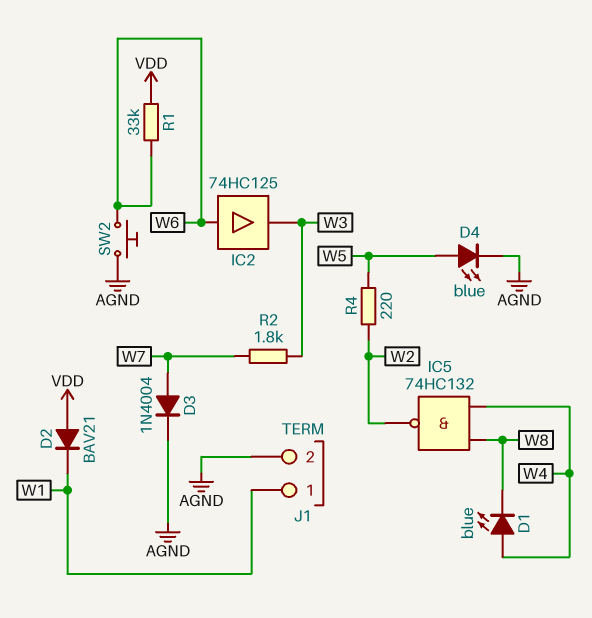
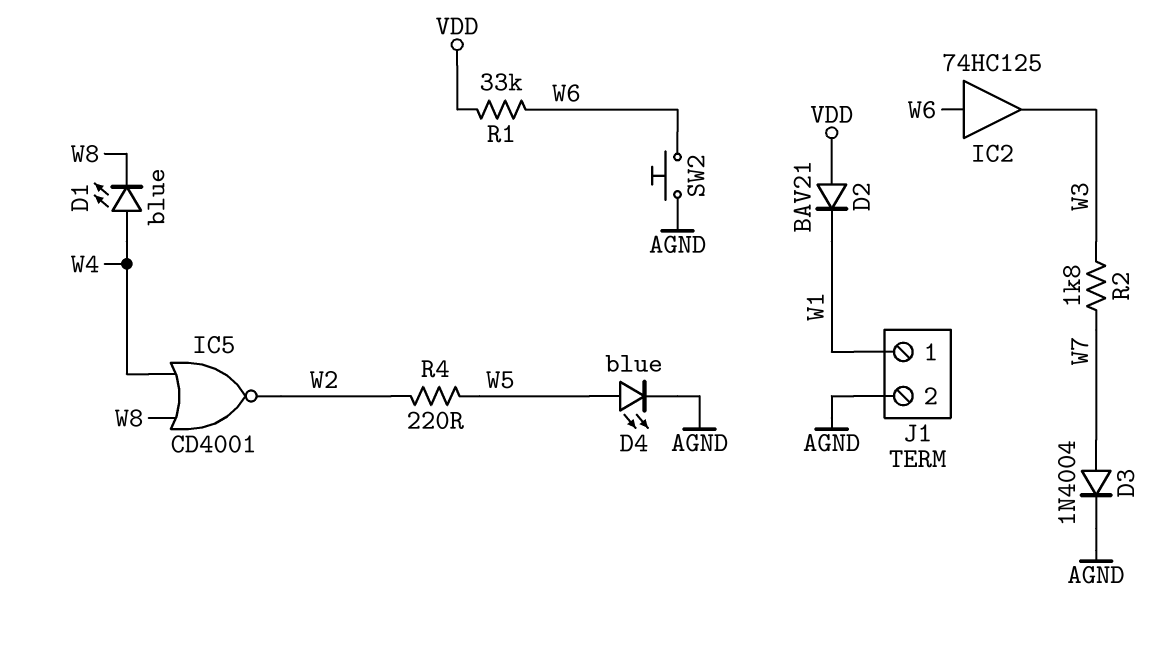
IC5: NAND 74HC132 (in W4, in W8, out W2) -> NOR CD4001 (in W4, in W8, out W2)

